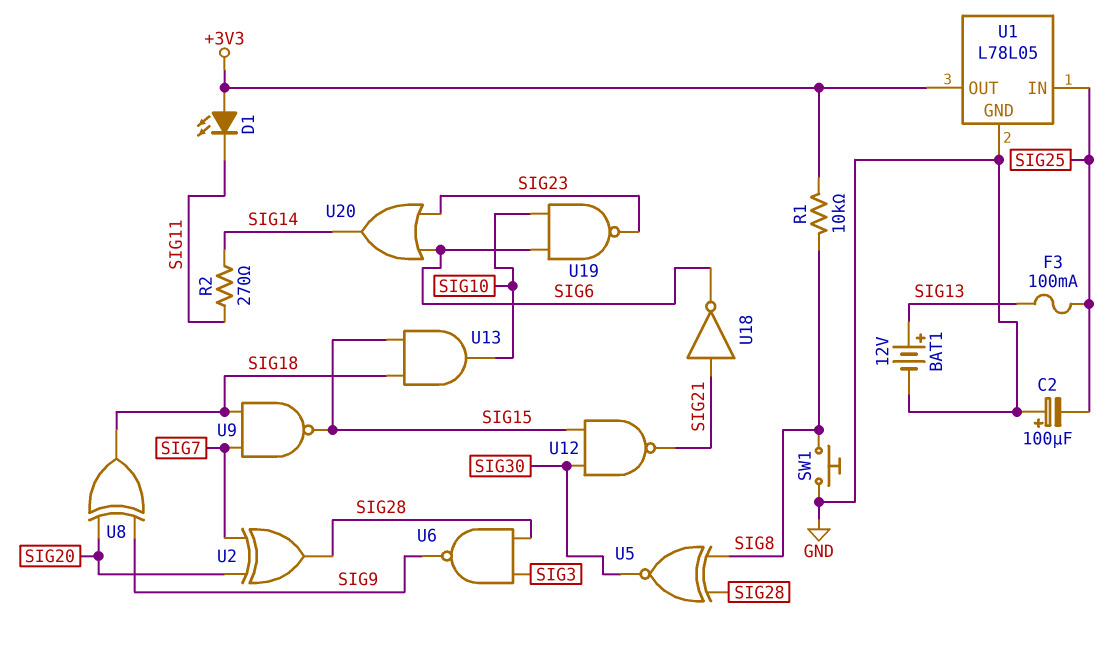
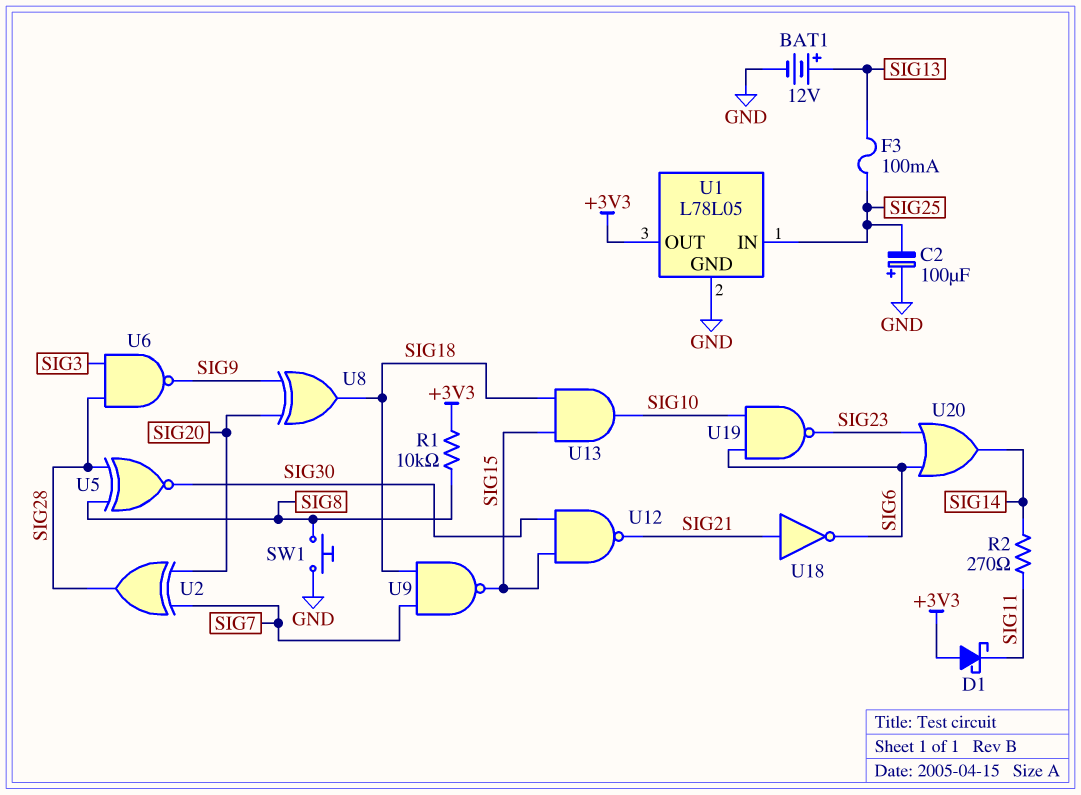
D1: LED (A +3V3, K SIG11) -> schottky (A +3V3, K SIG11)

